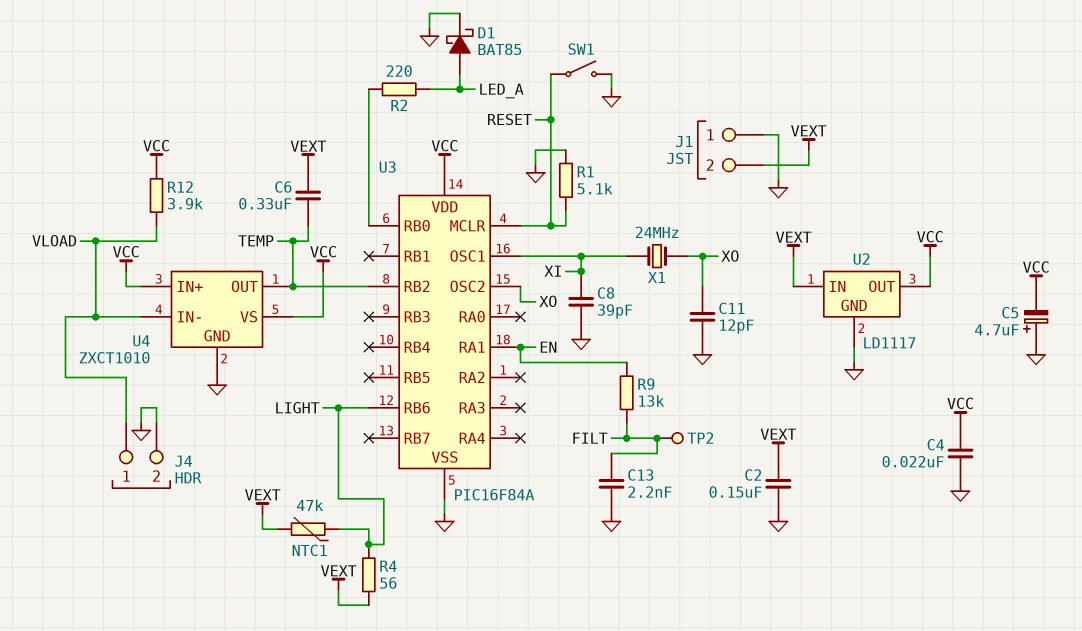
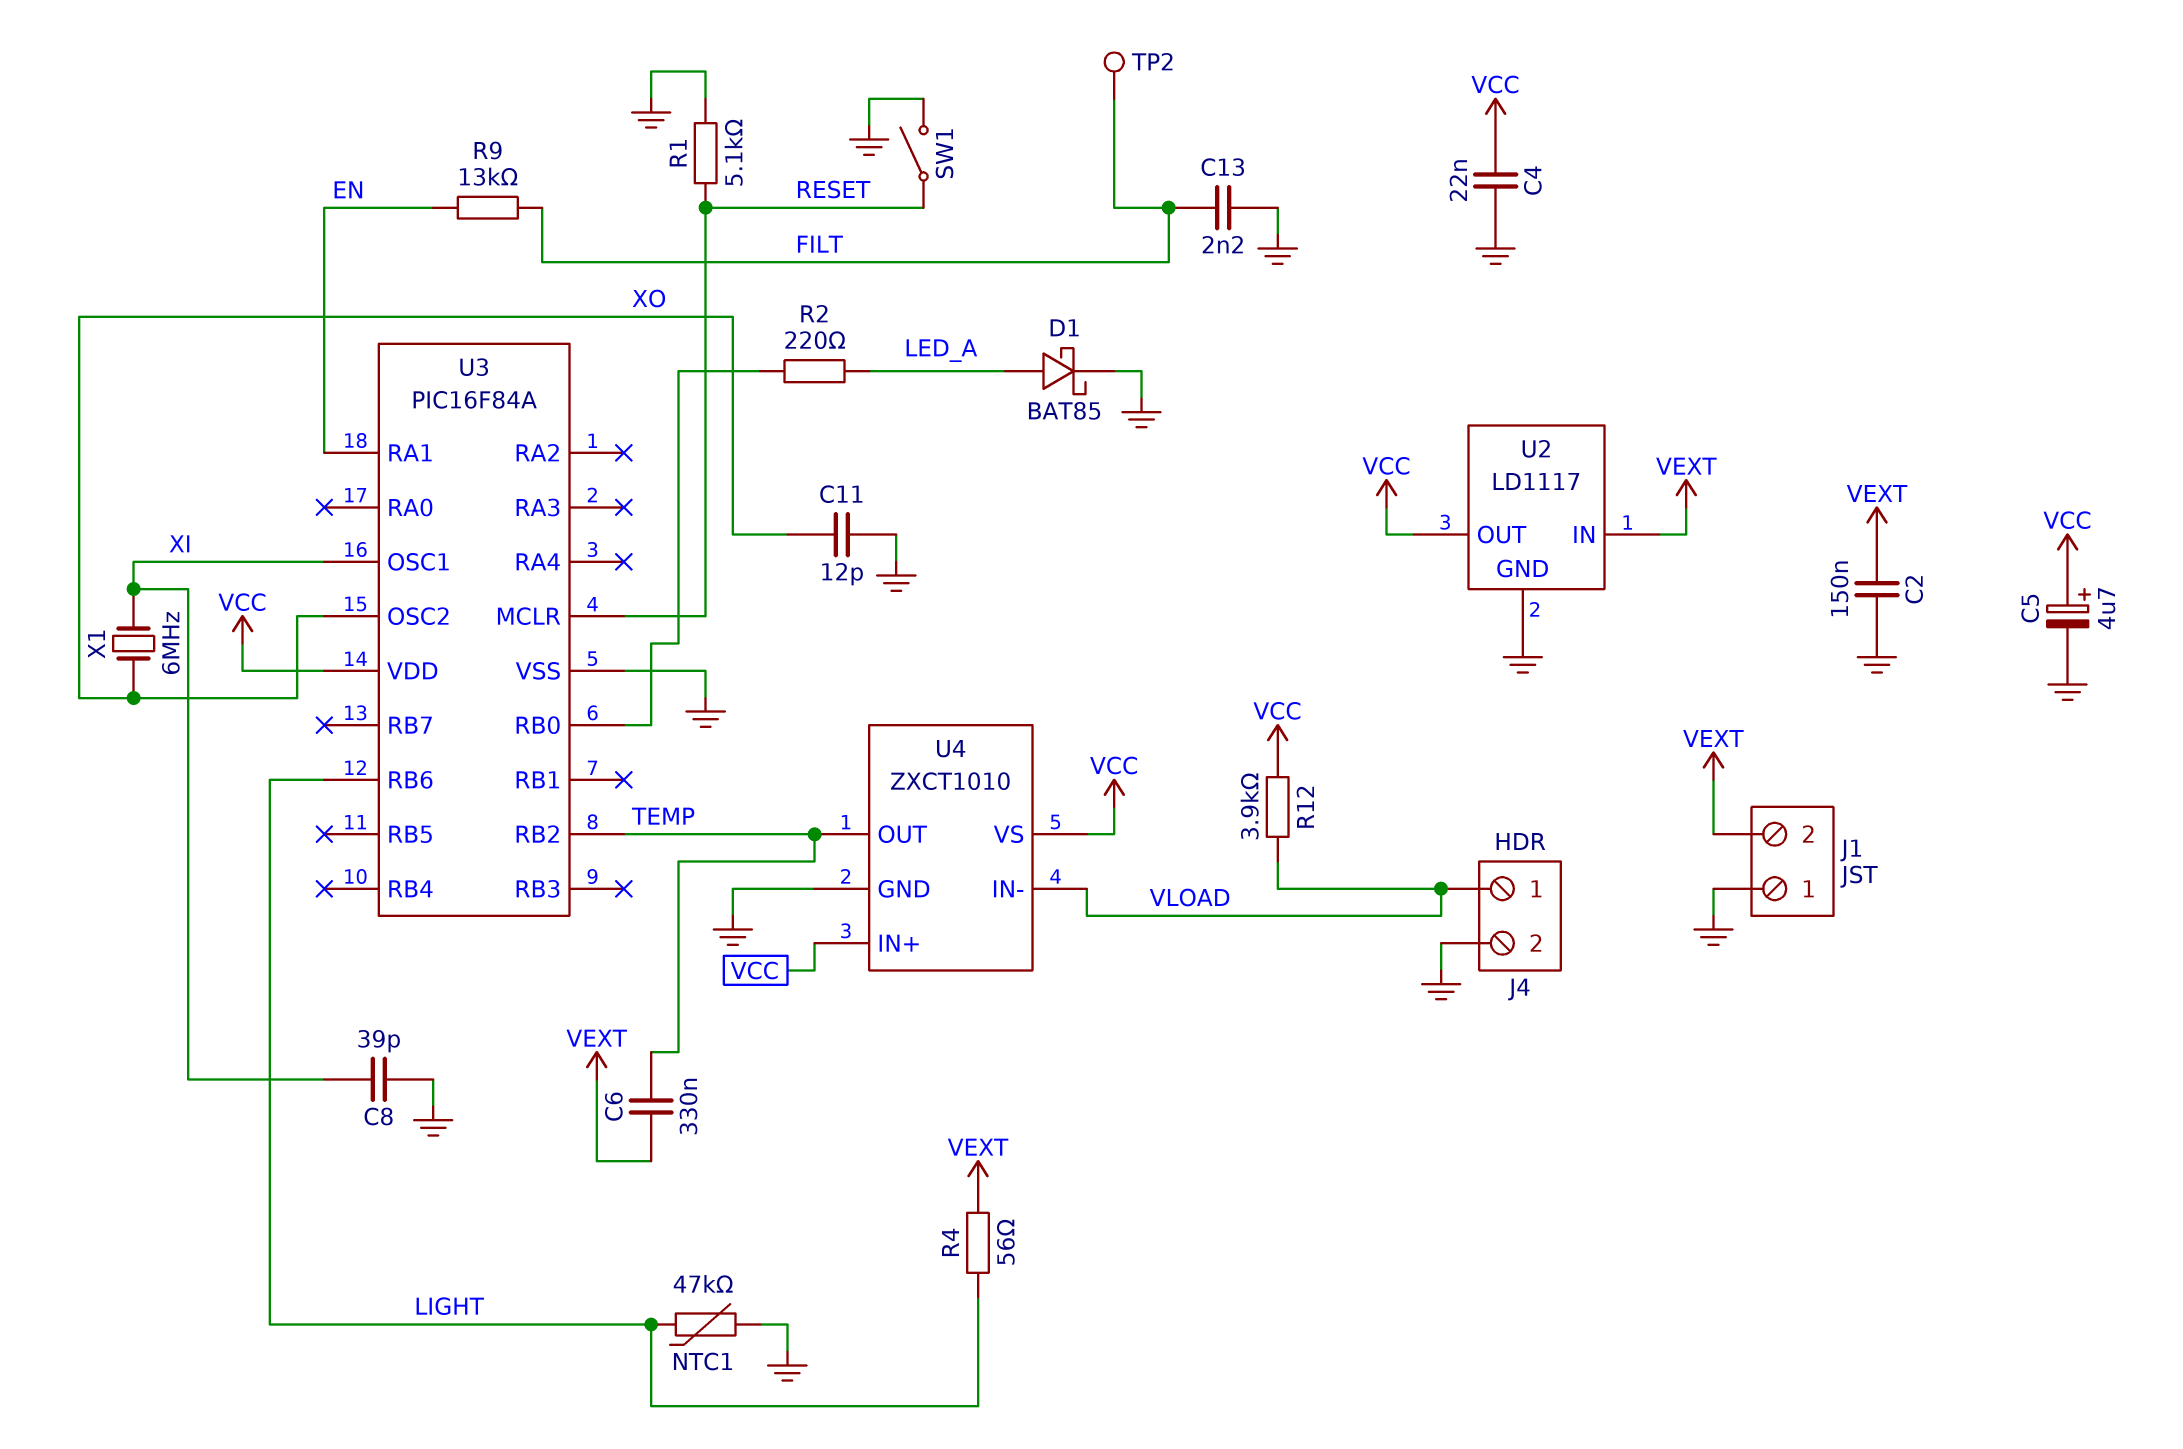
C5: 4.7uF (plus GND, minus VCC) -> 4.7uF (plus VCC, minus GND)
NTC1: 47k (LIGHT, VEXT) -> 47k (GND, LIGHT)
X1: 24MHz (XI, XO) -> 6MHz (XI, XO)

